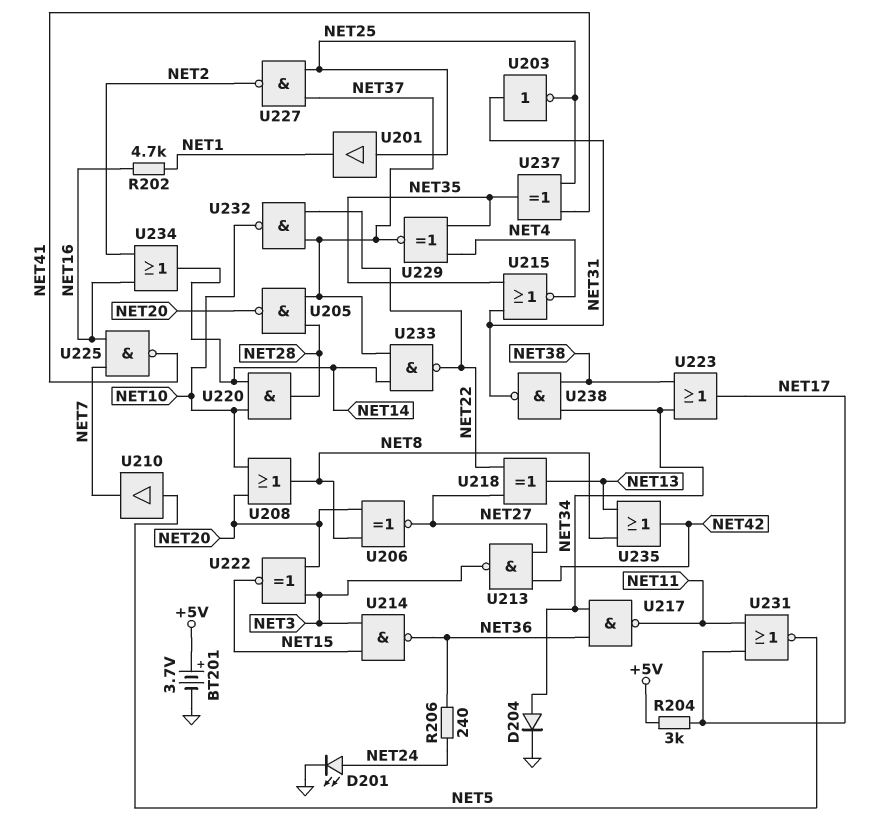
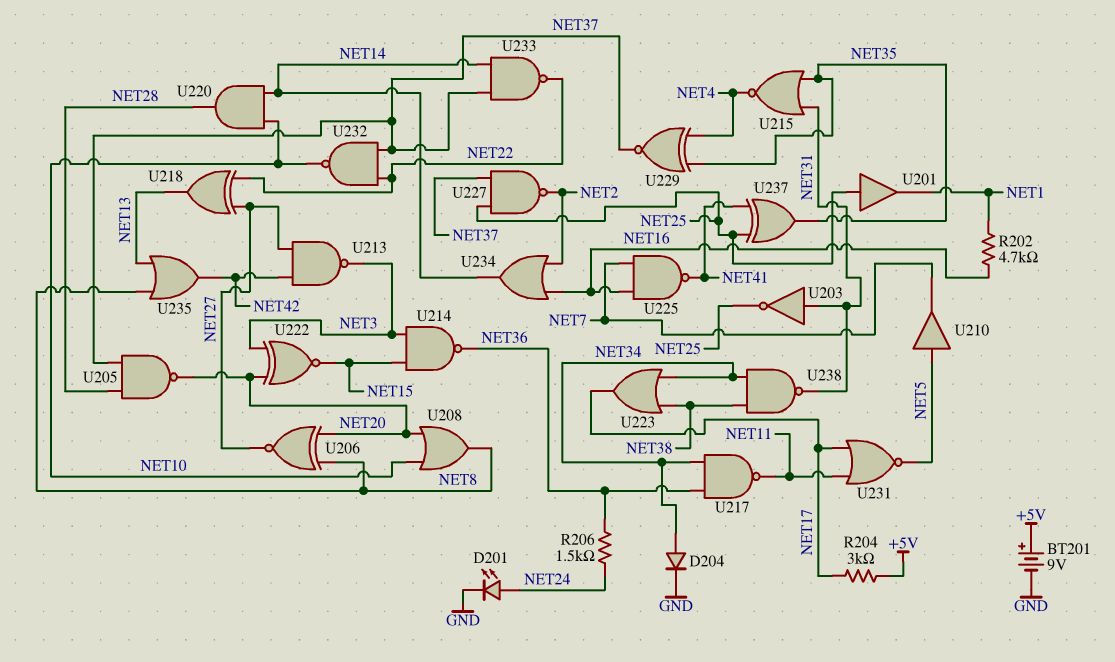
BT201: 3.7V (plus +5V, minus GND) -> 9V (plus +5V, minus GND)
R206: 240 (NET24, NET36) -> 1.5k (NET24, NET36)

